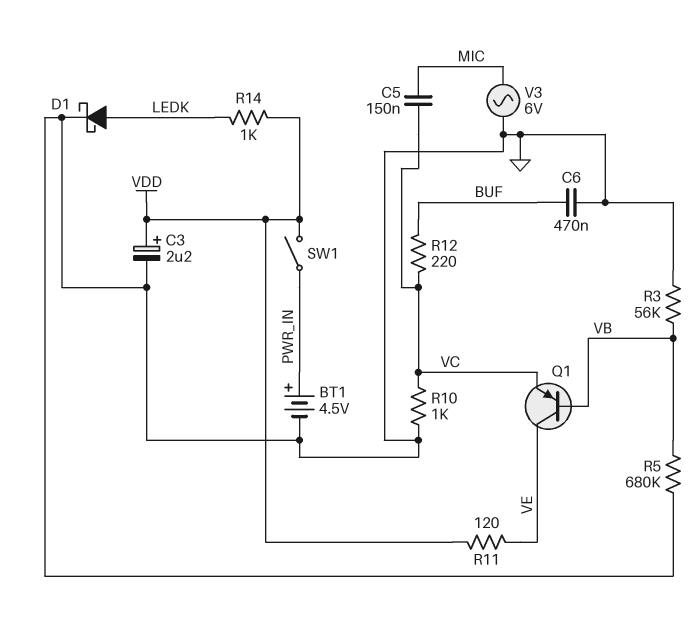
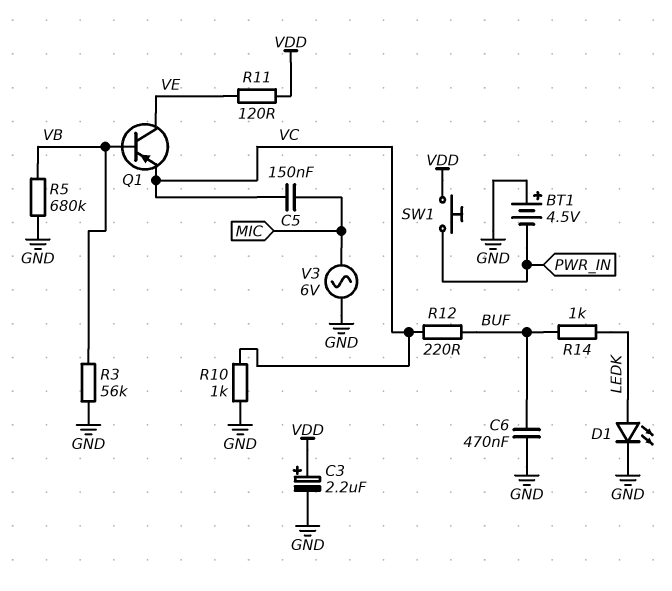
BT1: 4.5V (plus PWR_IN, minus GND) -> 4.5V (plus GND, minus PWR_IN)
D1: schottky (A LEDK, K GND) -> LED (A LEDK, K GND)
R14: 1k (LEDK, VDD) -> 1k (BUF, LEDK)
SW1: switch (PWR_IN, VDD) -> button (PWR_IN, VDD)

